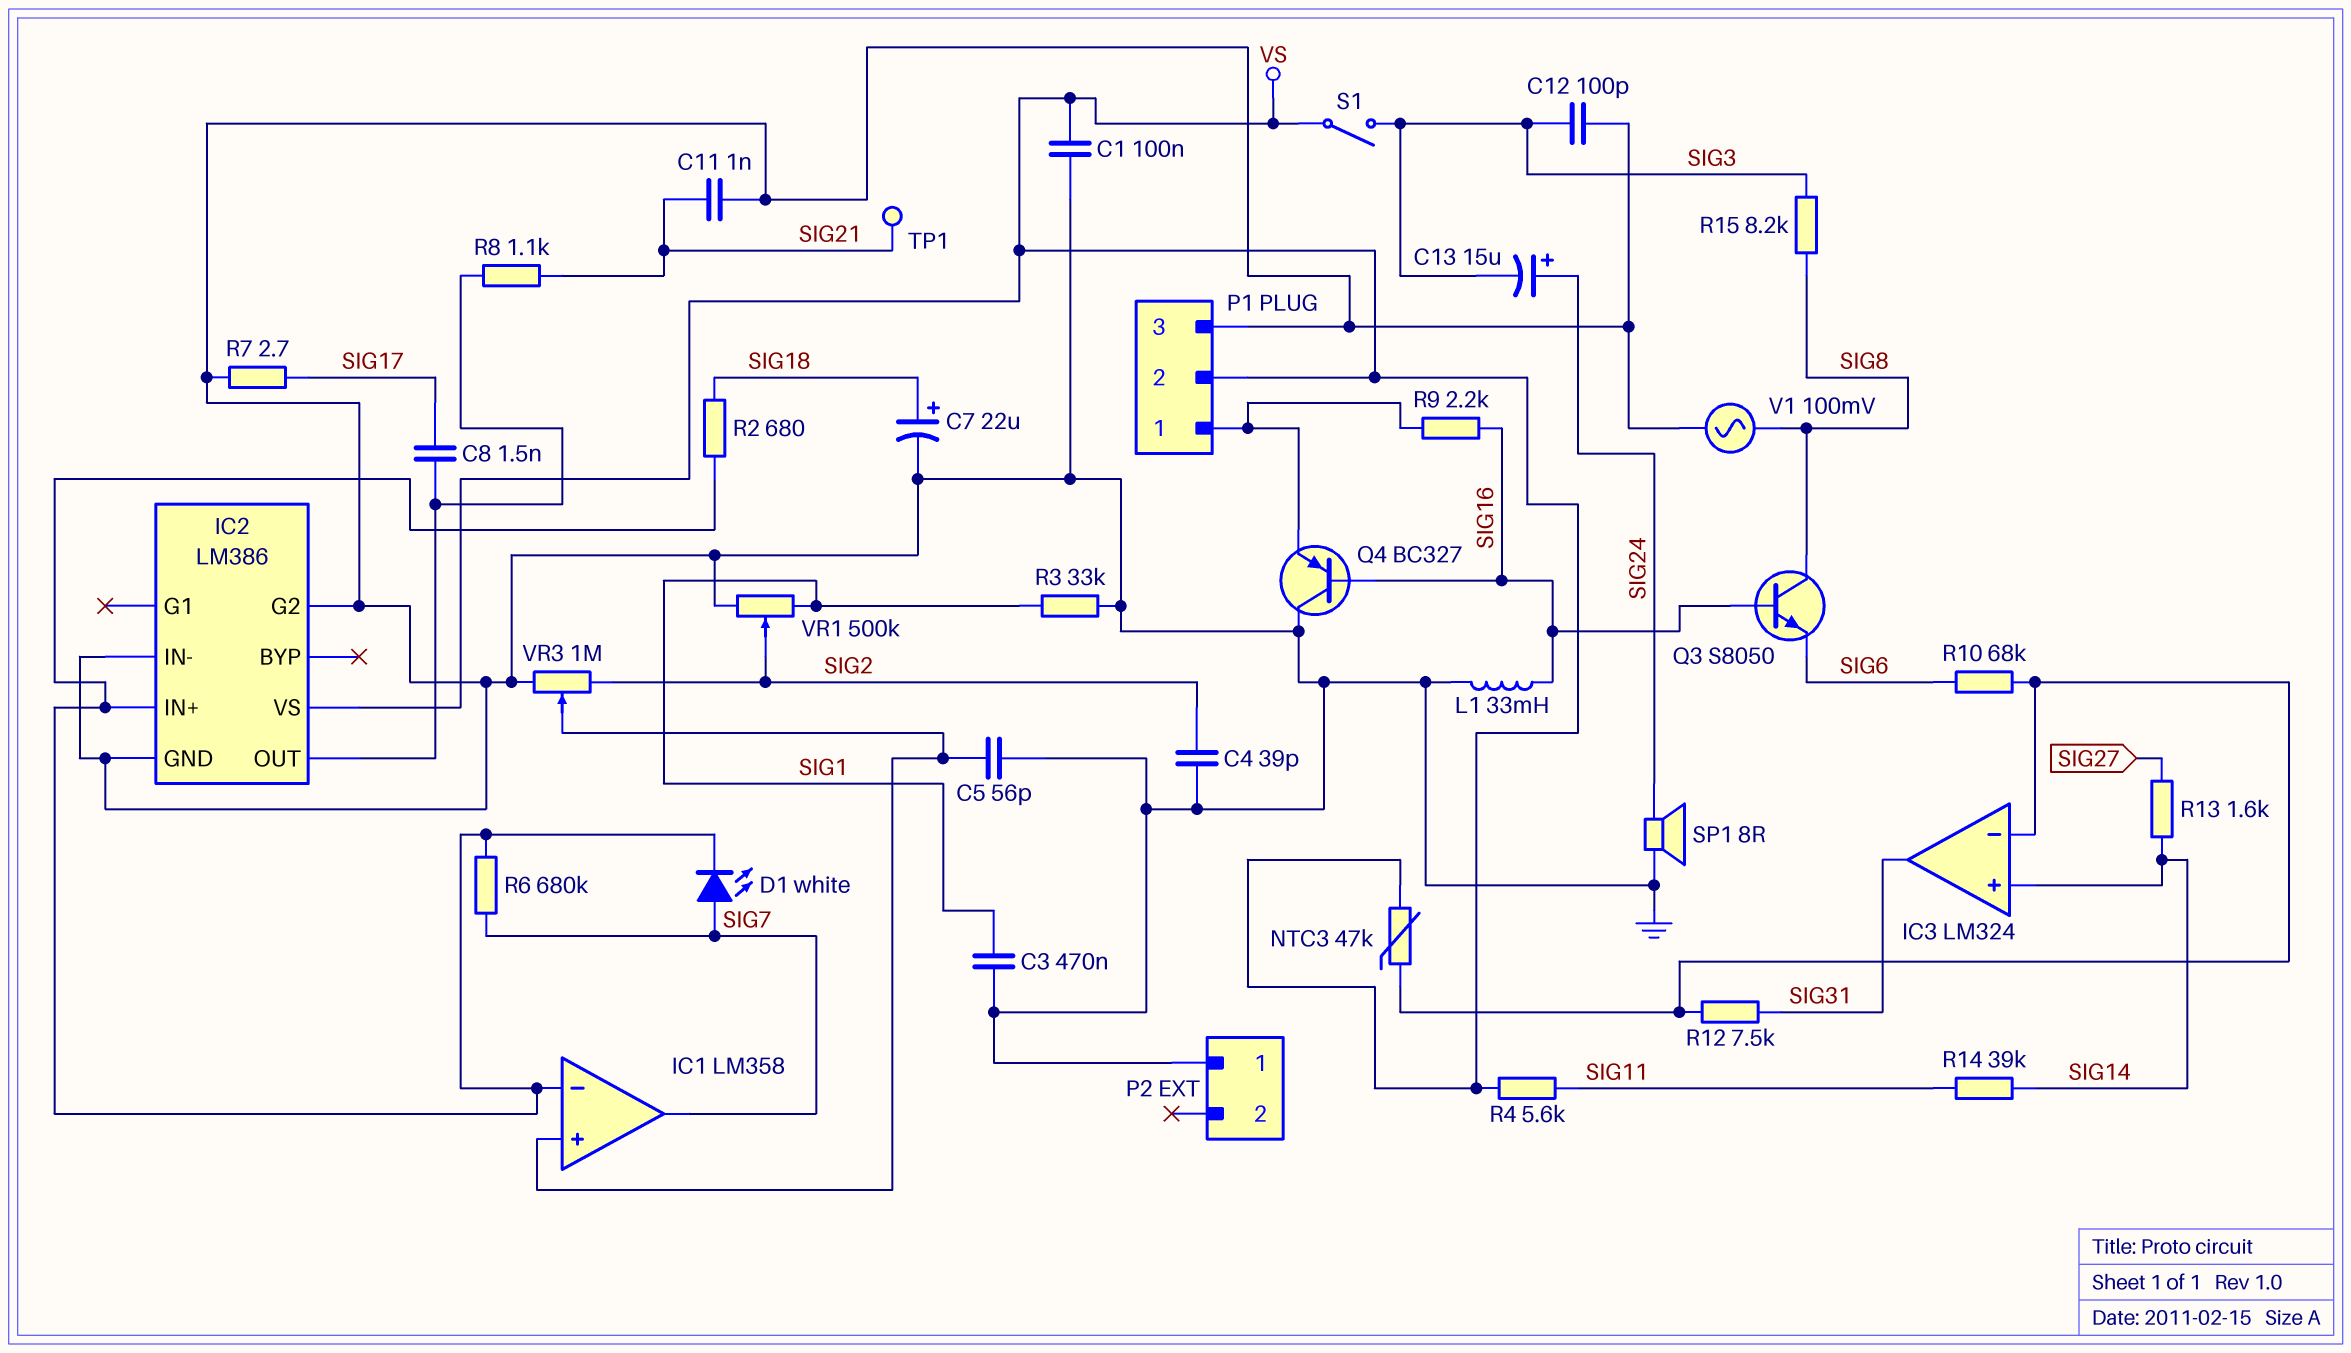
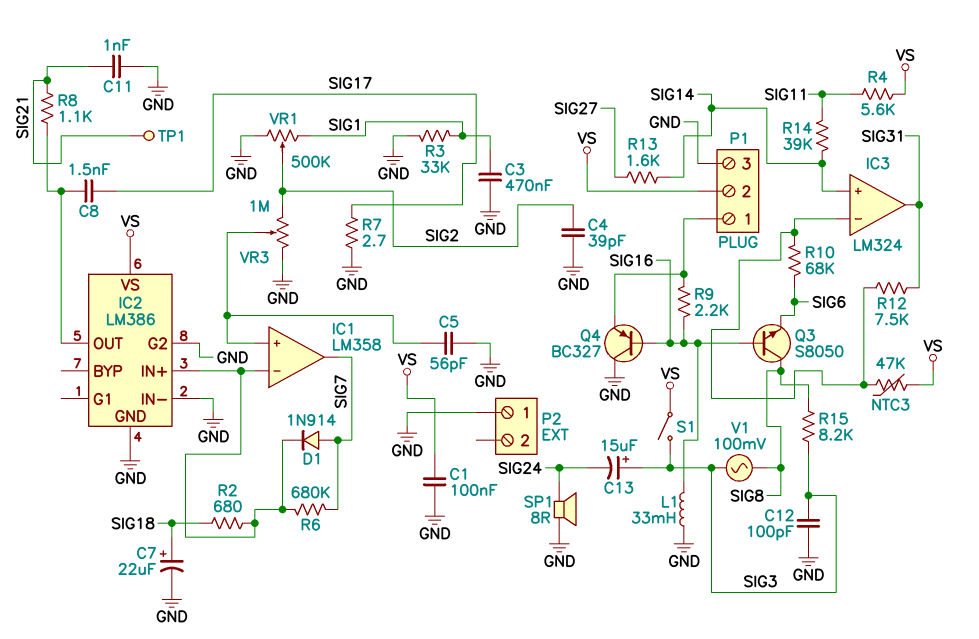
C13: 15uF (plus SIG24, minus SIG3) -> 15uF (plus SIG3, minus SIG24)
D1: LED white (A SIG7, K IC1/in-) -> diode 1N914 (A SIG7, K IC1/in-)
V1: AC 100mV (GND, SIG8) -> AC 100mV (SIG3, SIG8)

